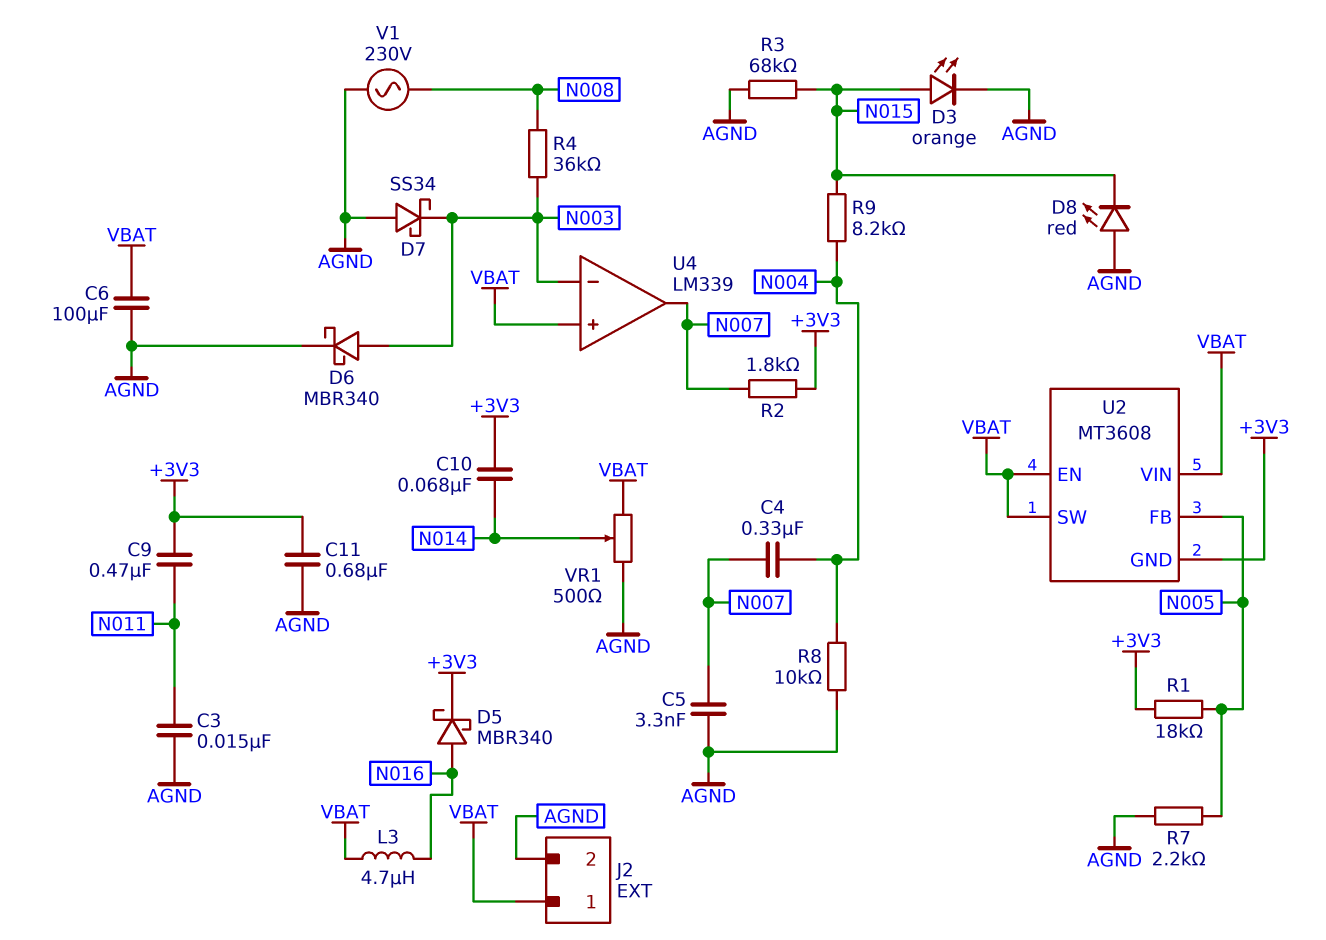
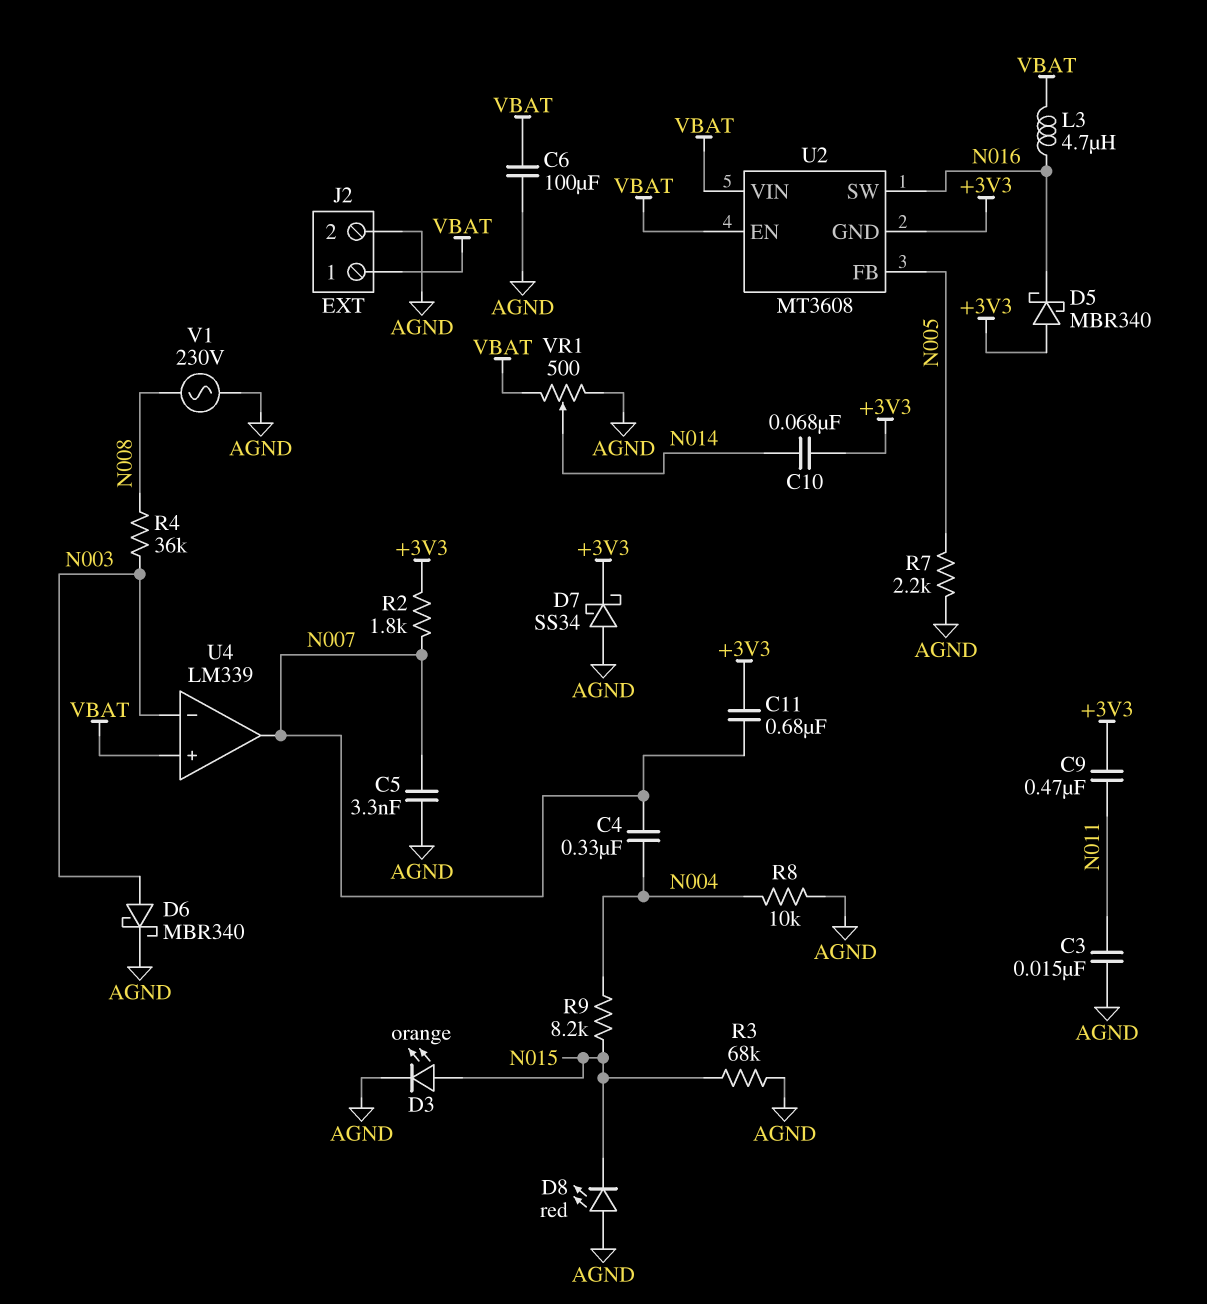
C11: 680nF (+3V3, AGND) -> 680nF (+3V3, N007)
D5: schottky MBR340 (A N016, K +3V3) -> schottky MBR340 (A +3V3, K N016)
D7: schottky SS34 (A AGND, K N003) -> schottky SS34 (A AGND, K +3V3)
R1: 18k (+3V3, N005) -> none
U2 pin SW: VBAT -> N016

